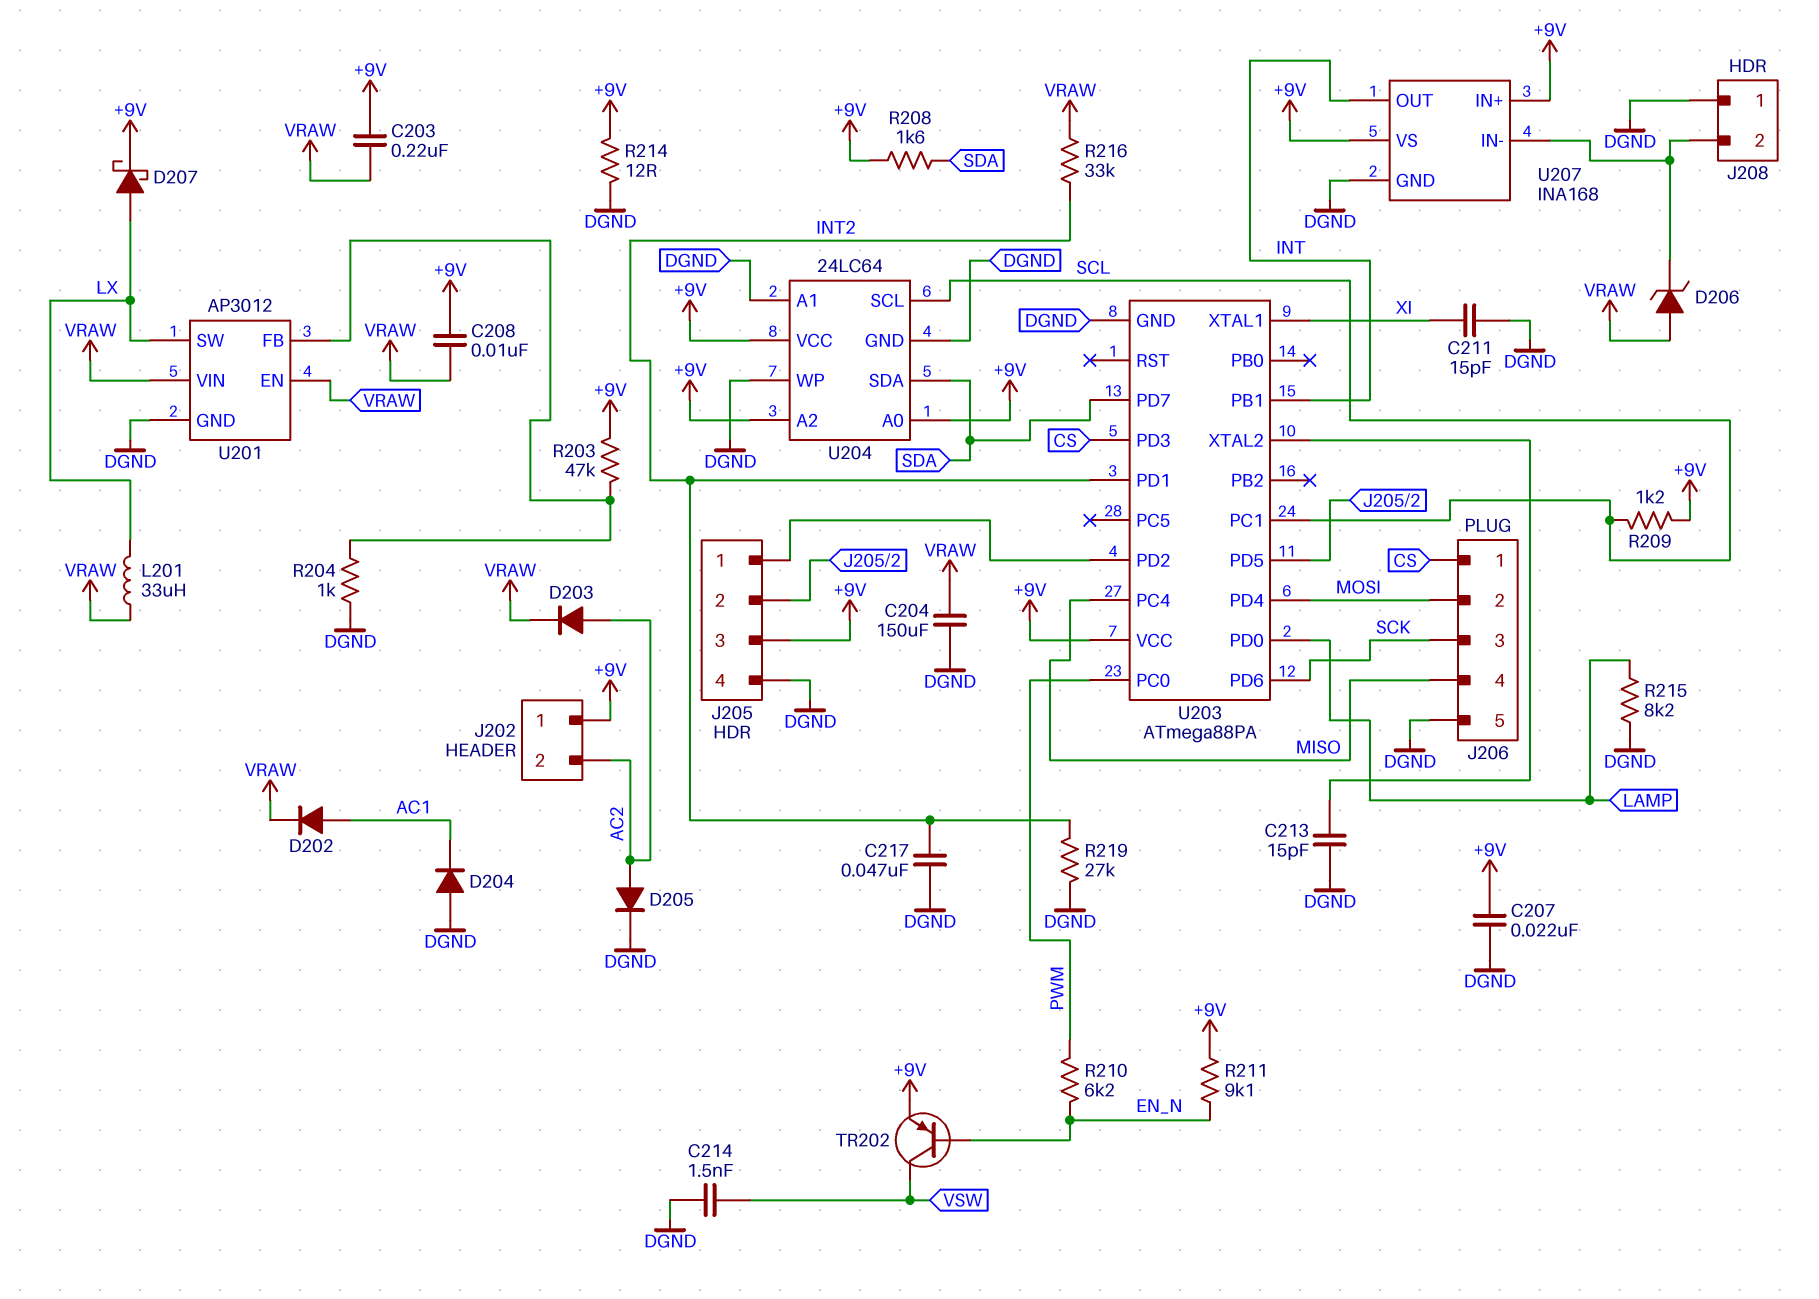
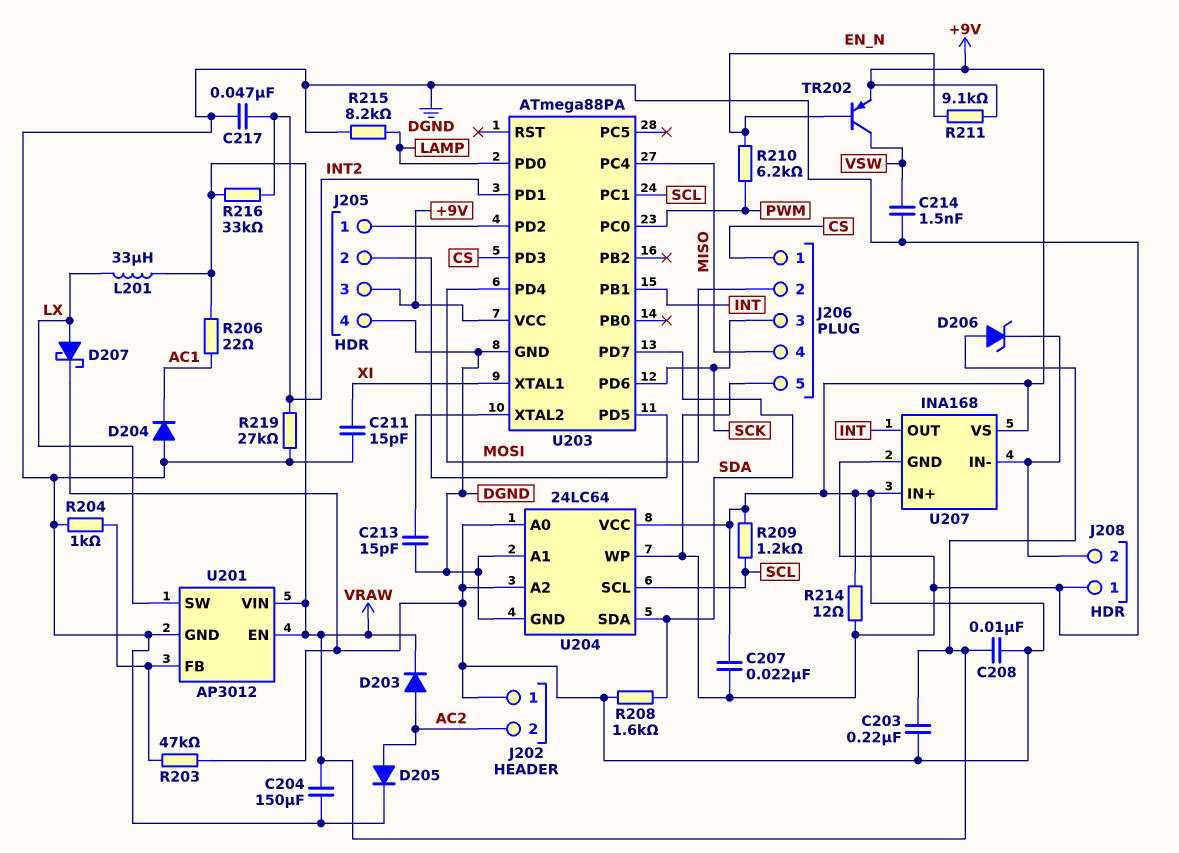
D202: diode (A AC1, K VRAW) -> none
R206: none -> 22 (AC1, VRAW)

